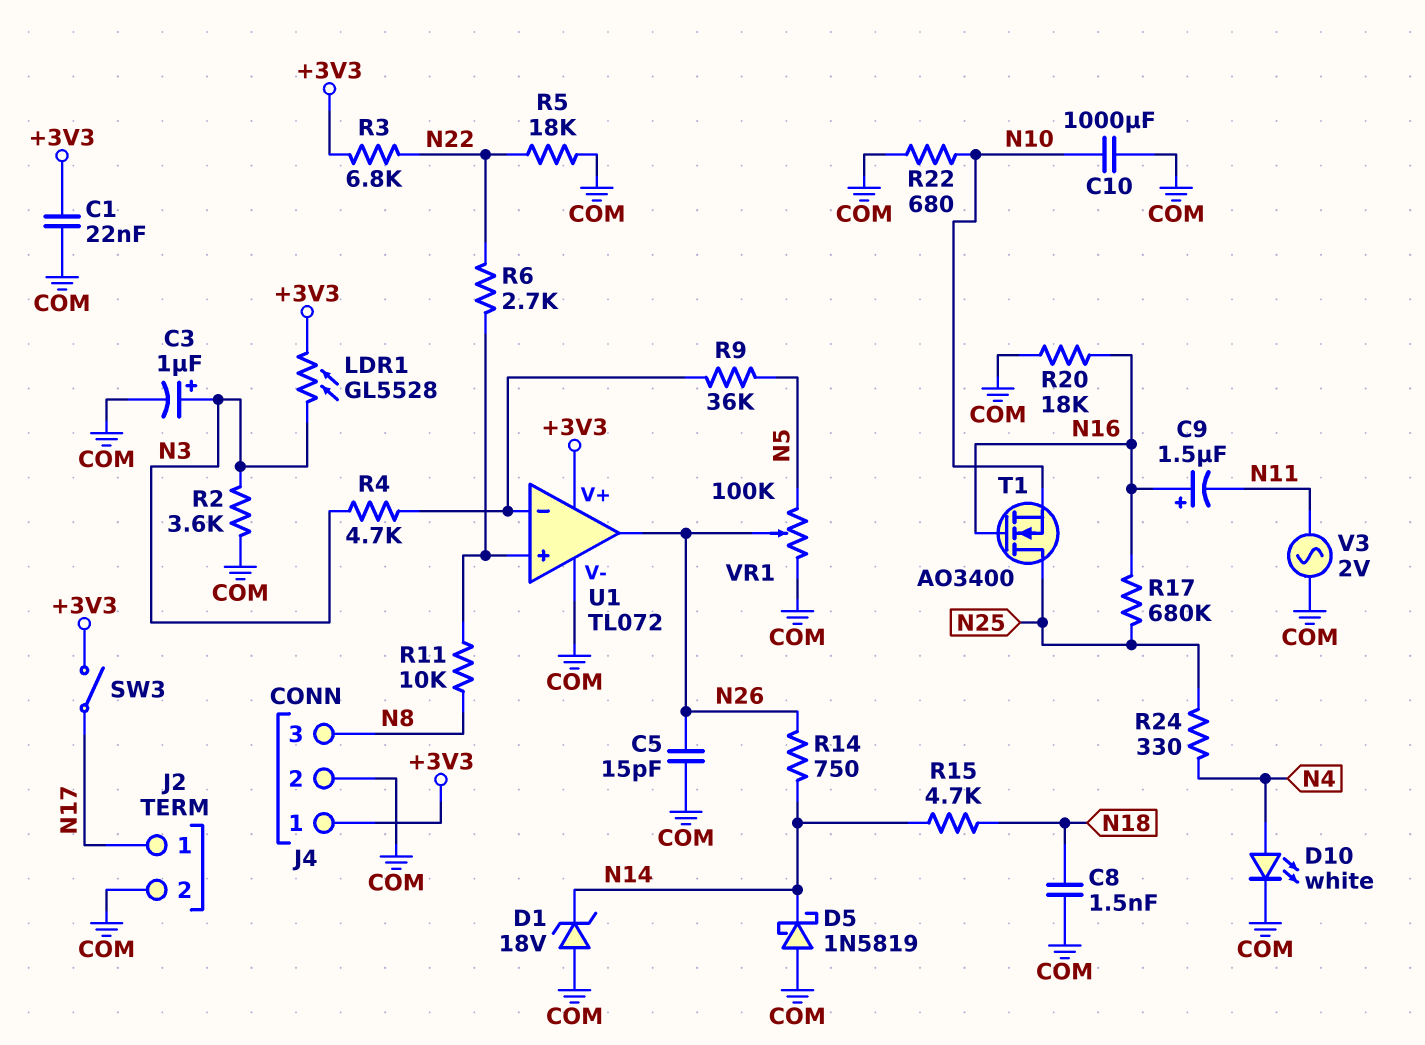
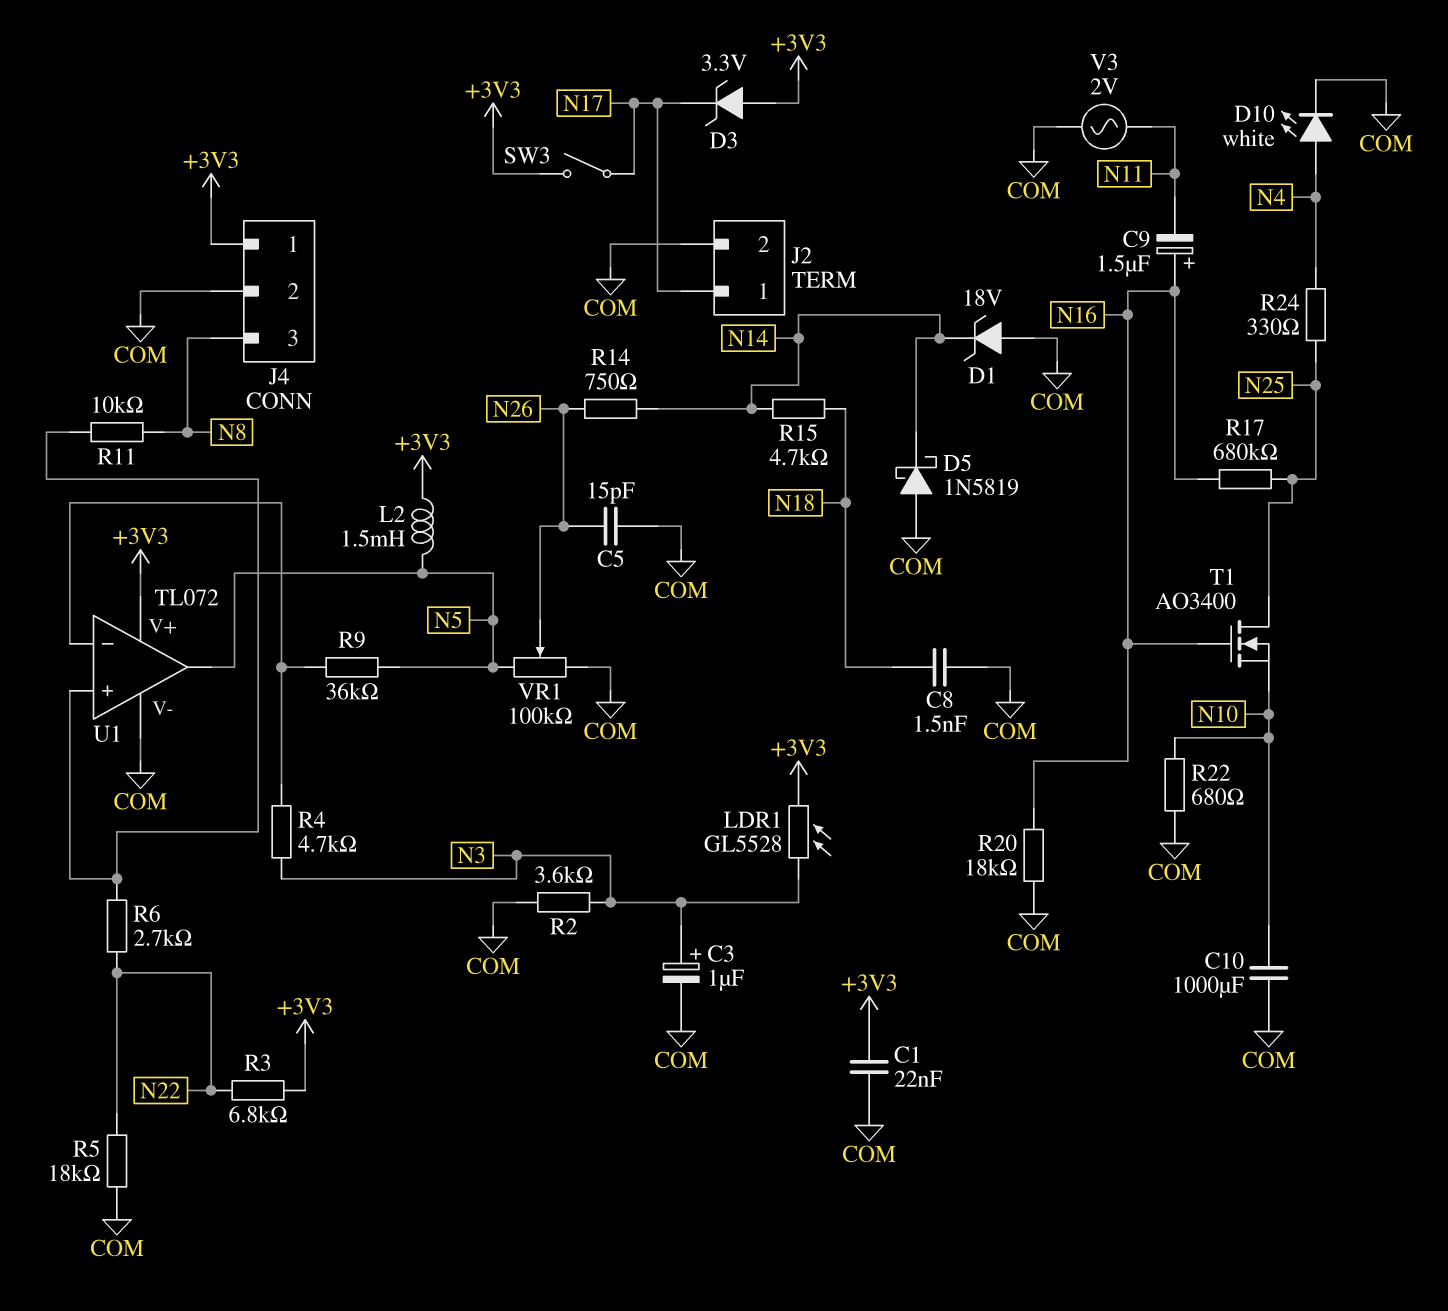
D3: none -> zener 3.3V (A +3V3, K N17)
L2: none -> 1.5mH (+3V3, N5)
U1 pin out: N26 -> N5

